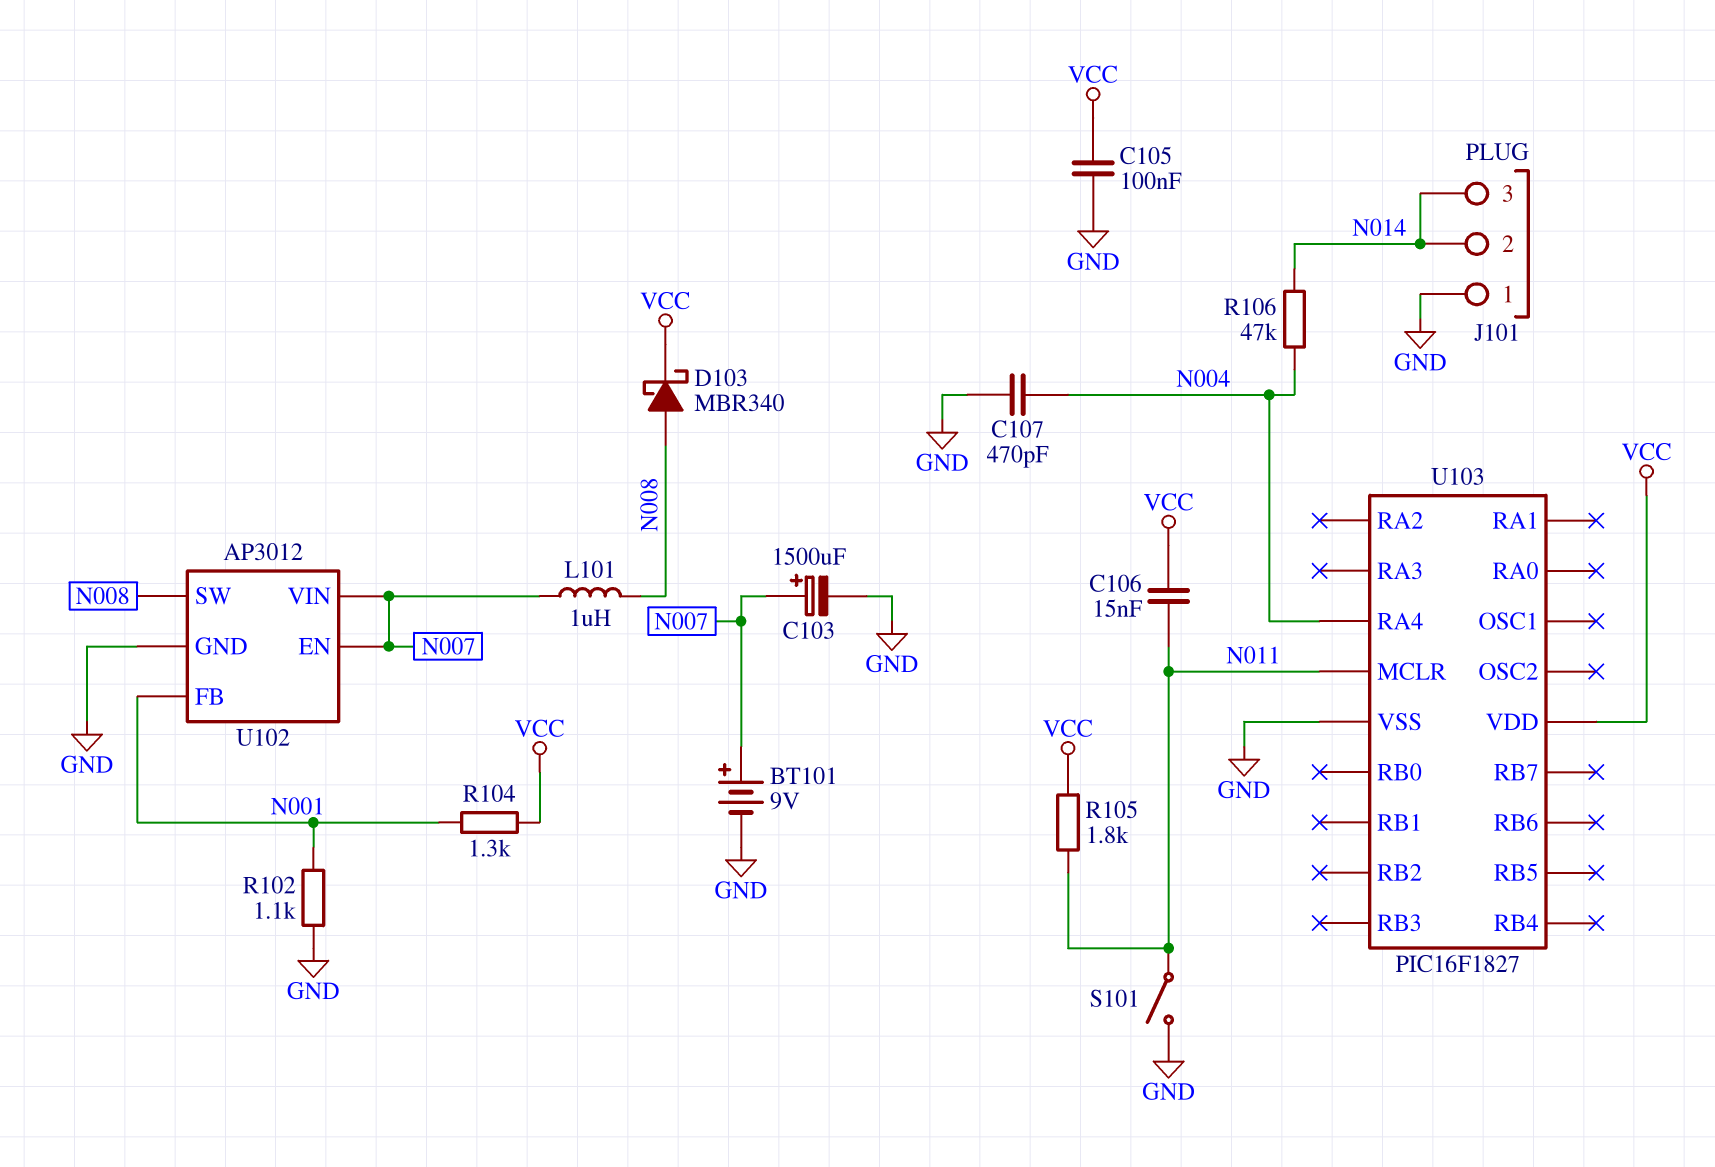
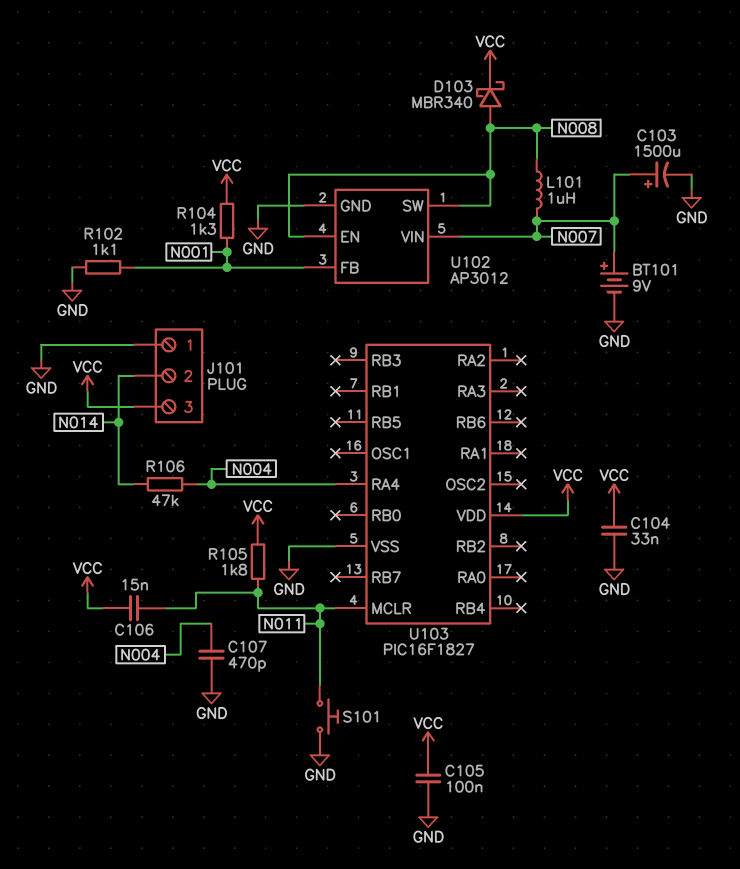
C104: none -> 33nF (GND, VCC)
J101 pin 3: N014 -> VCC
S101: switch (GND, N011) -> button (GND, N011)
U102 pin EN: N007 -> N008

